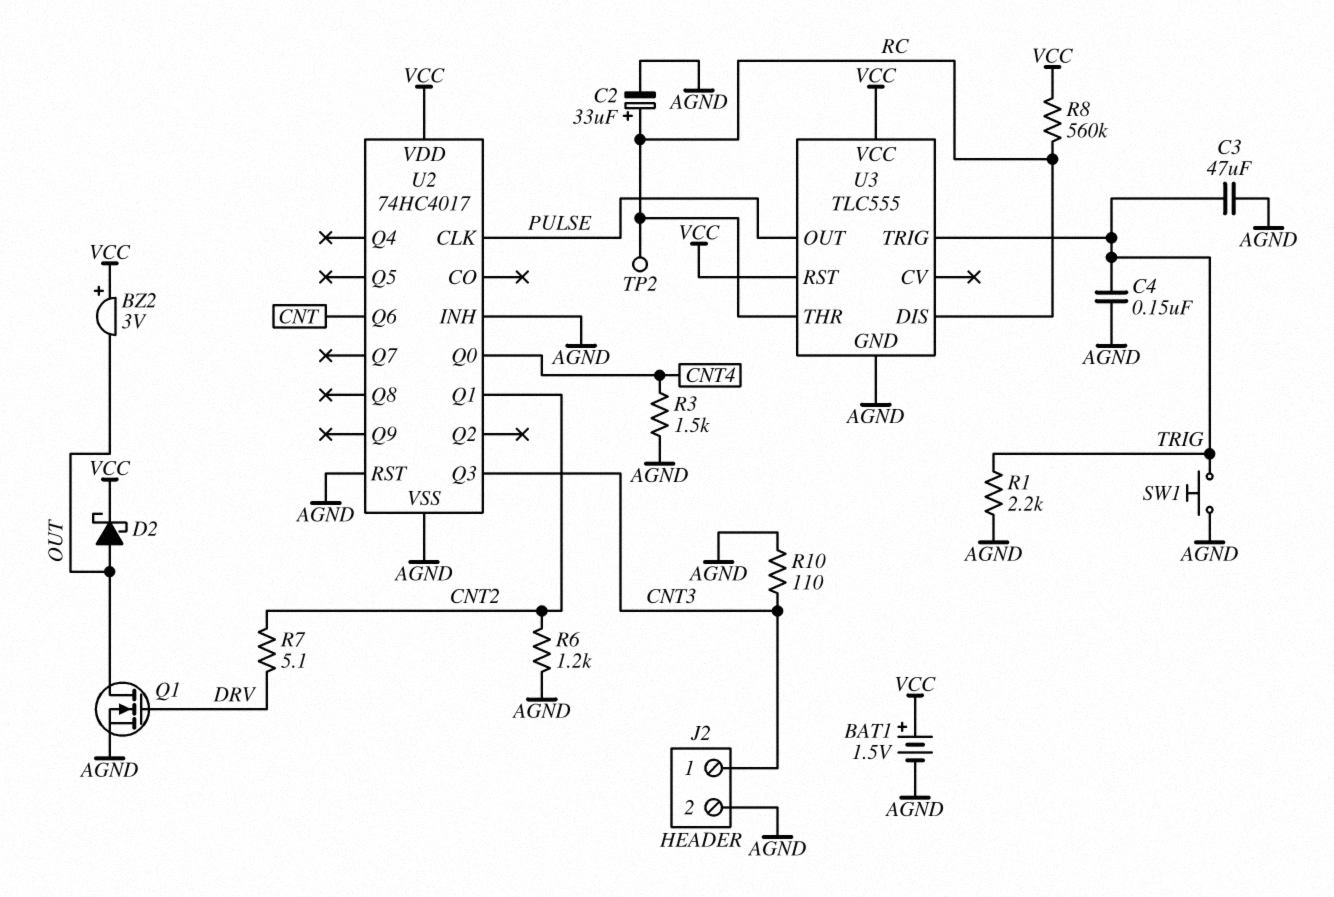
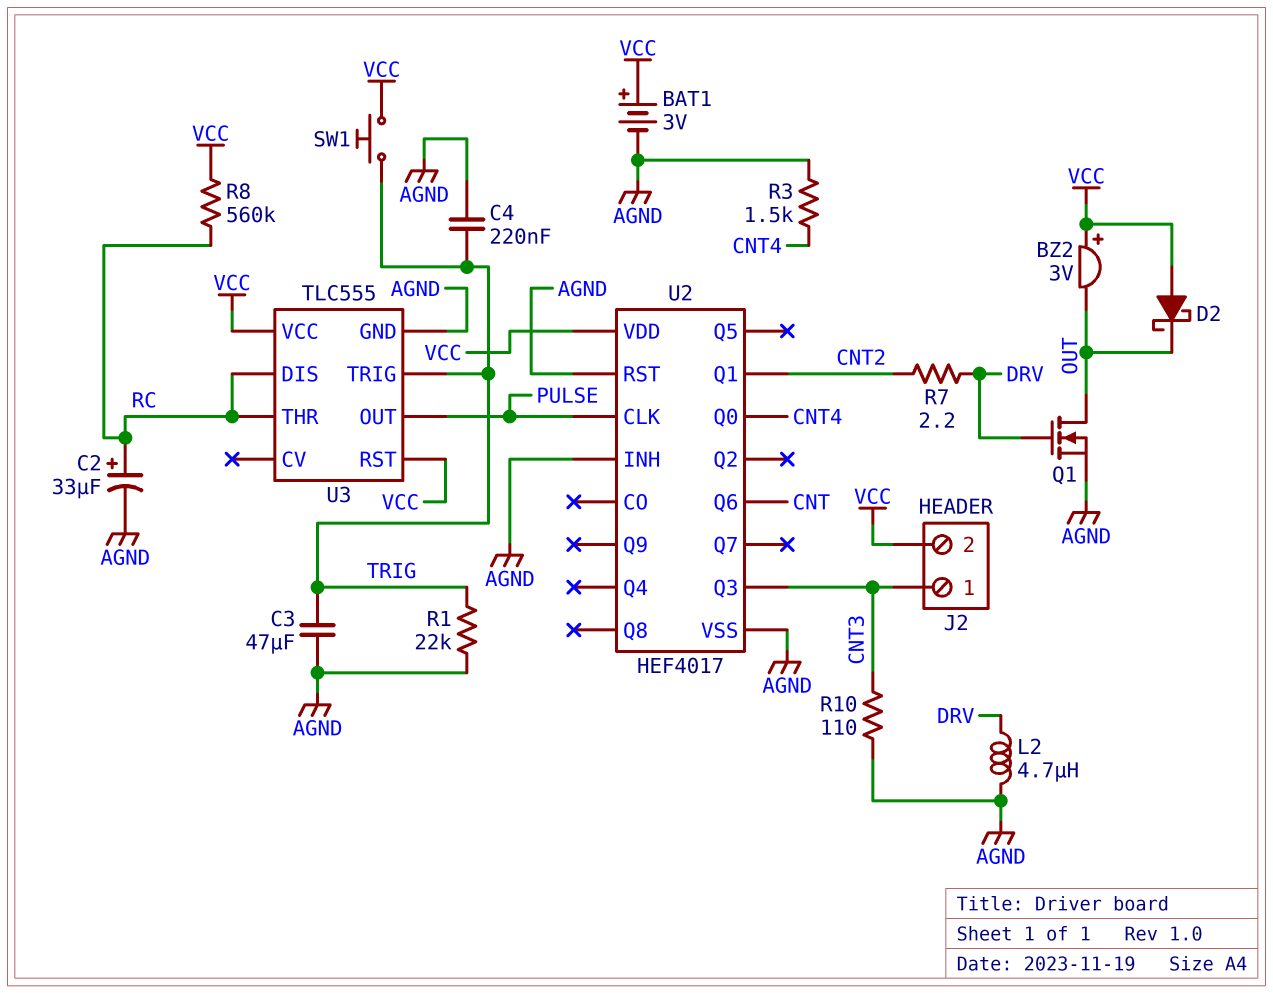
BAT1: 1.5V (plus VCC, minus AGND) -> 3V (plus VCC, minus AGND)
C4: 150nF (AGND, TRIG) -> 220nF (AGND, TRIG)
D2: schottky (A OUT, K VCC) -> schottky (A VCC, K OUT)
J2 pin 2: AGND -> VCC
L2: none -> 4.7uH (AGND, DRV)
R1: 2.2k (AGND, TRIG) -> 22k (AGND, TRIG)
R6: 1.2k (AGND, CNT2) -> none
R7: 5.1 (CNT2, DRV) -> 2.2 (CNT2, DRV)
SW1: button (AGND, TRIG) -> button (TRIG, VCC)
TP2: test point (RC) -> none
U2: 74HC4017 -> HEF4017

